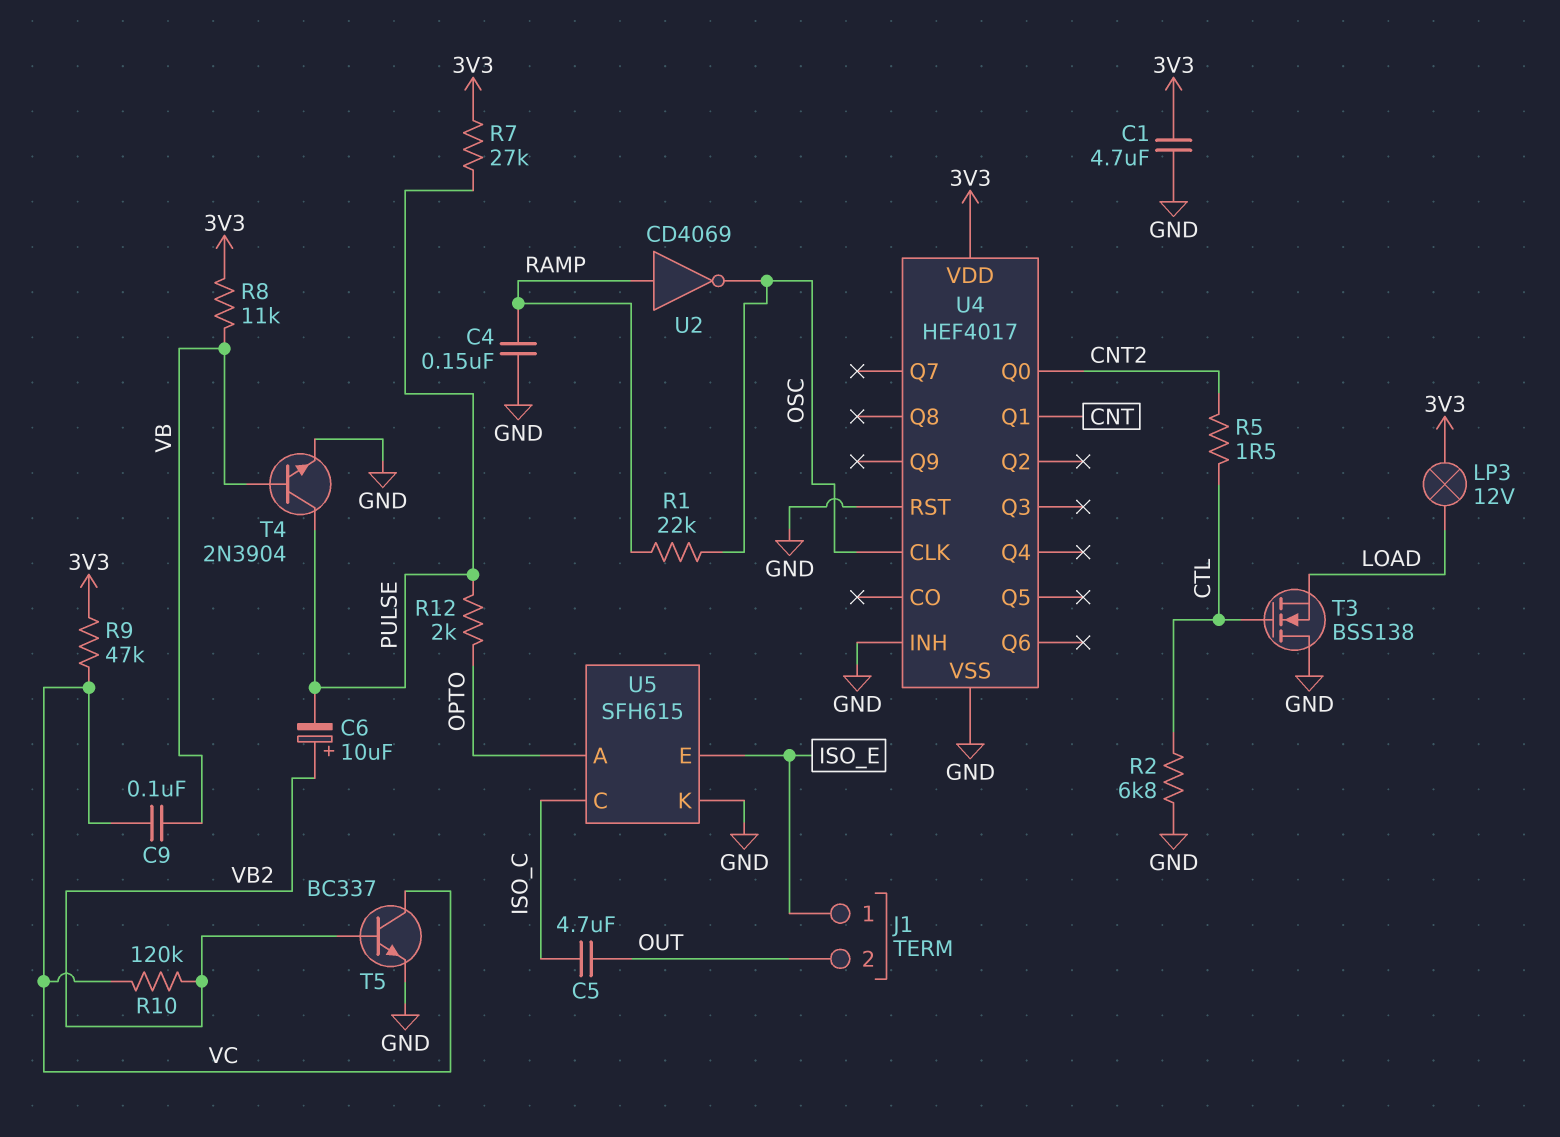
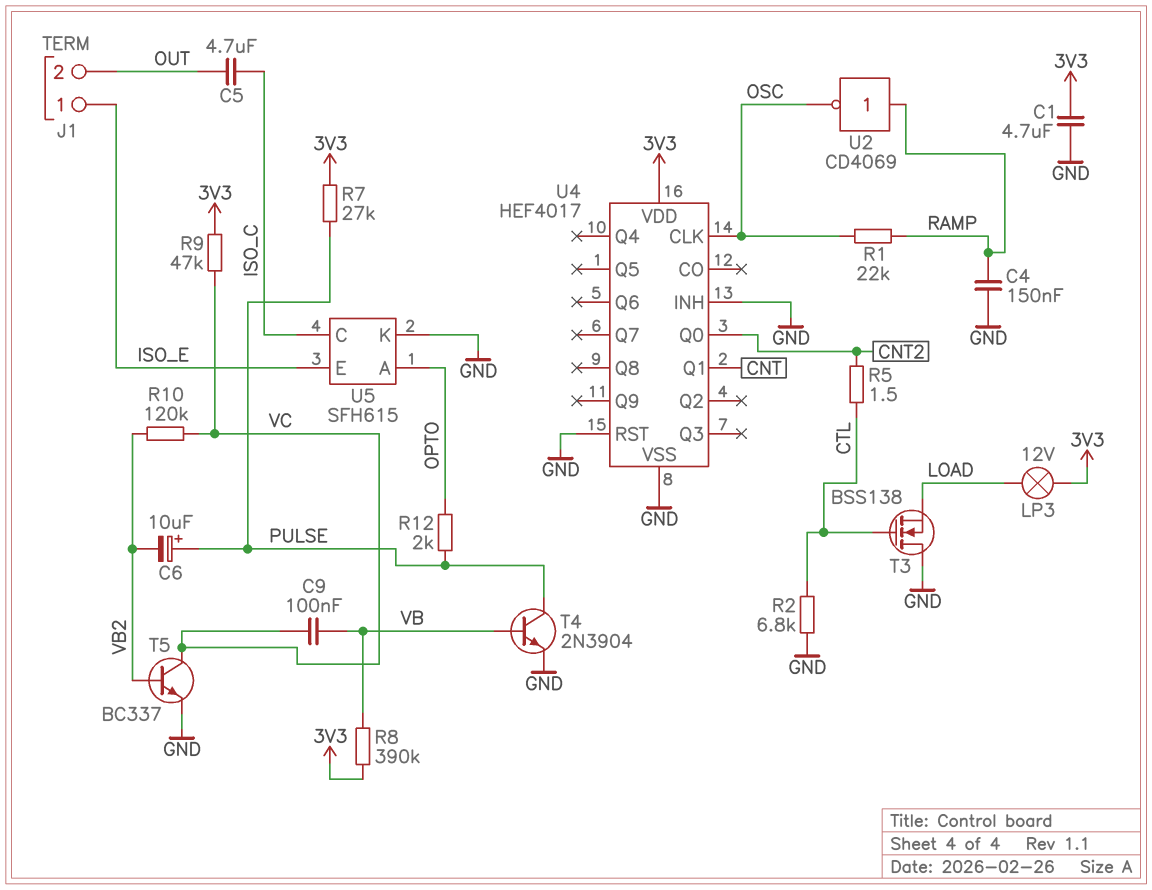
C6: 10uF (plus VB2, minus PULSE) -> 10uF (plus PULSE, minus VB2)
R8: 11k (3V3, VB) -> 390k (3V3, VB)

